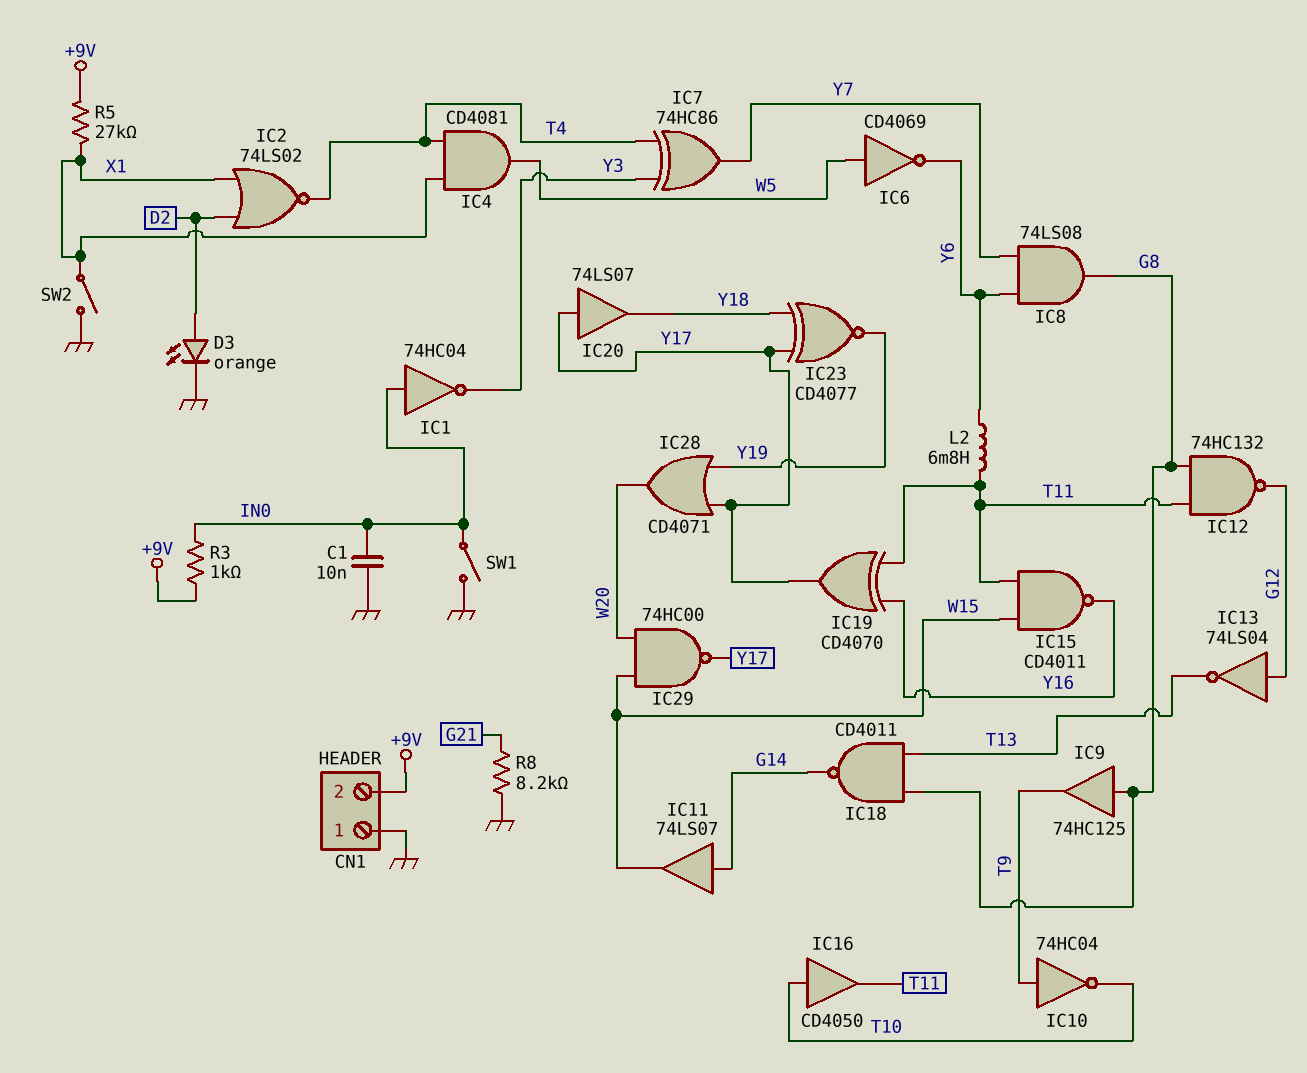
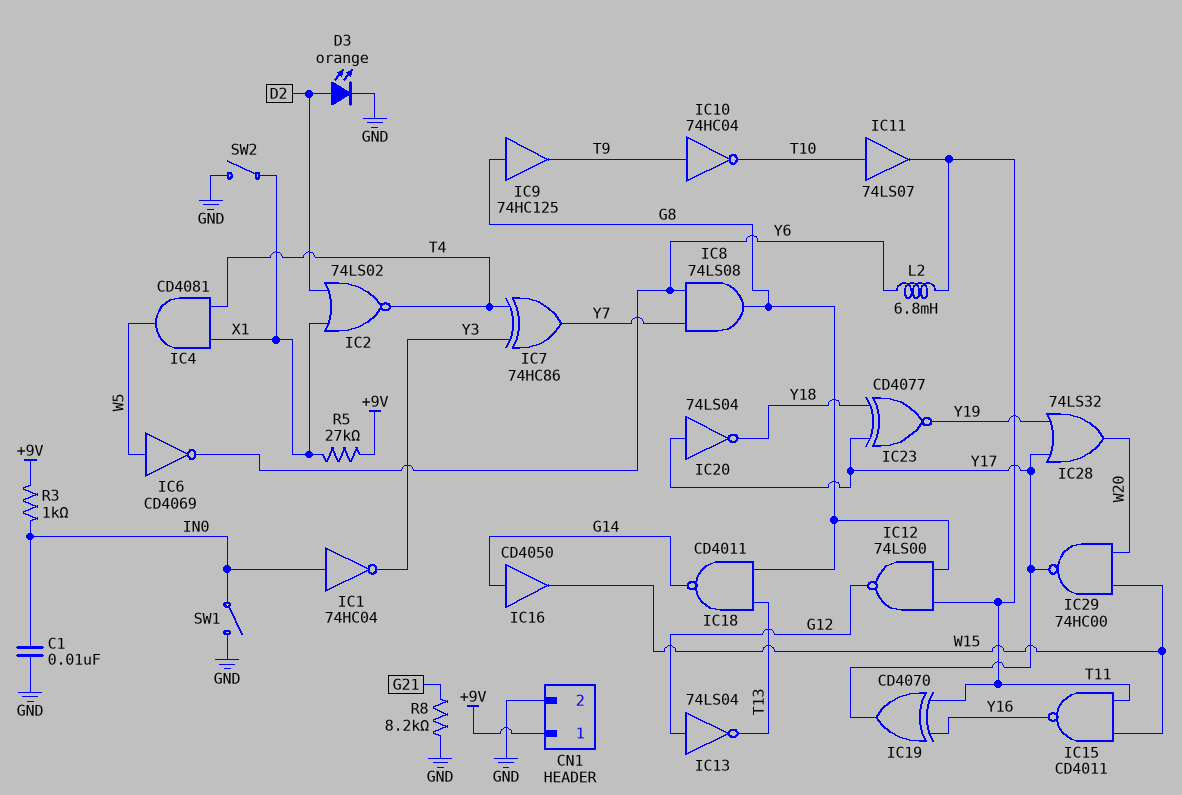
CN1 pin 1: GND -> +9V
CN1 pin 2: +9V -> GND
IC11: buffer 74LS07 (in G14, out W15) -> buffer 74LS07 (in T10, out T11)
IC12: NAND 74HC132 (in G8, in T11, out G12) -> NAND 74LS00 (in G8, in T11, out G12)
IC16: buffer CD4050 (in T10, out T11) -> buffer CD4050 (in G14, out W15)
IC20: buffer 74LS07 (in Y17, out Y18) -> NOT 74LS04 (in Y17, out Y18)
IC28: OR CD4071 (in Y17, in Y19, out W20) -> OR 74LS32 (in Y17, in Y19, out W20)

